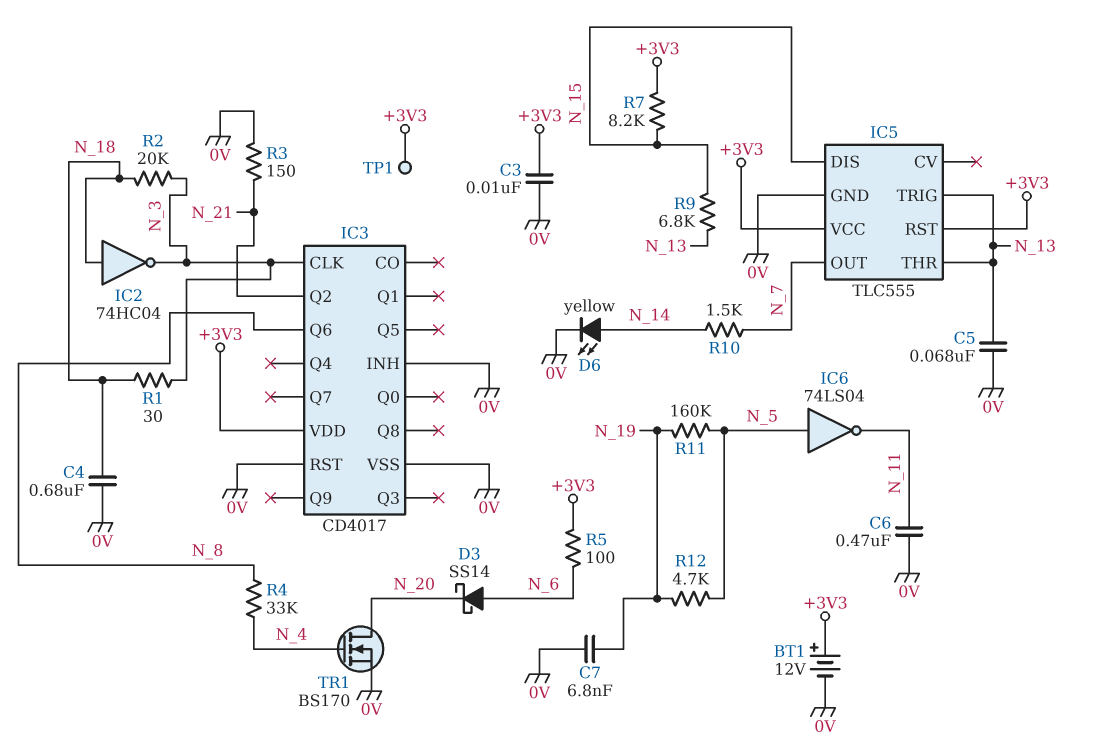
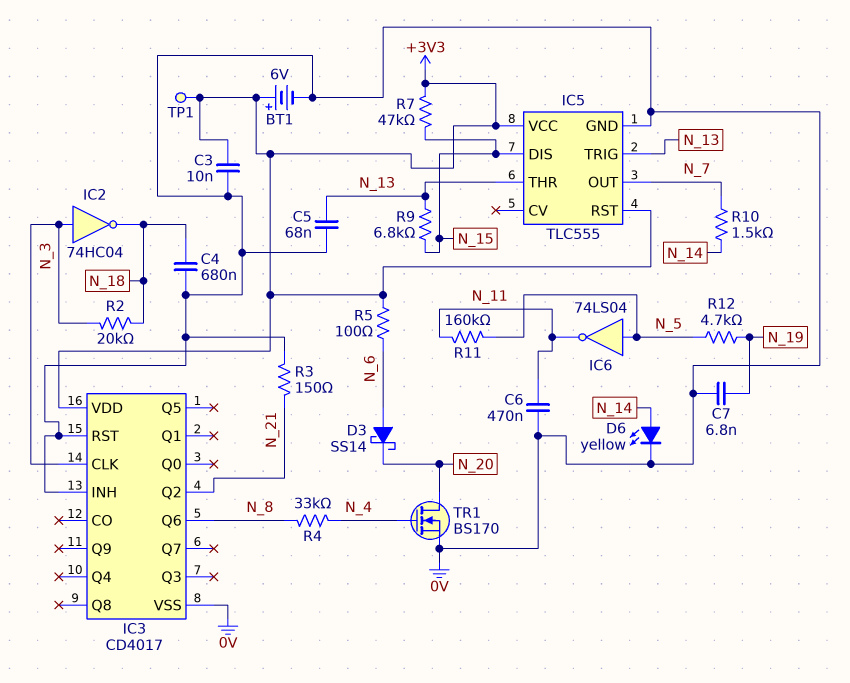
BT1: 12V (plus +3V3, minus 0V) -> 6V (plus +3V3, minus 0V)
IC2: NOT 74HC04 (in N_18, out N_3) -> NOT 74HC04 (in N_3, out N_18)
R1: 30 (N_3, N_18) -> none
R7: 8.2k (+3V3, N_15) -> 47k (+3V3, N_15)
R11: 160k (N_5, N_19) -> 160k (N_5, N_11)

